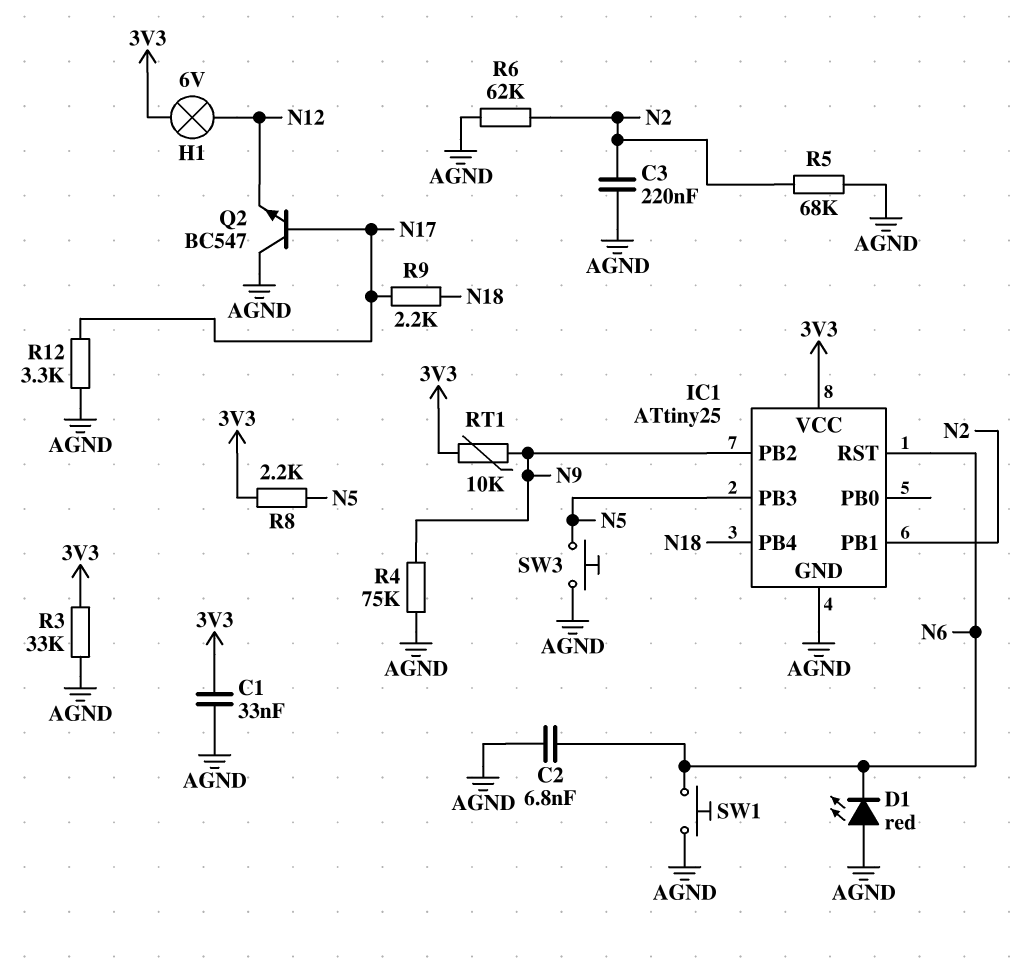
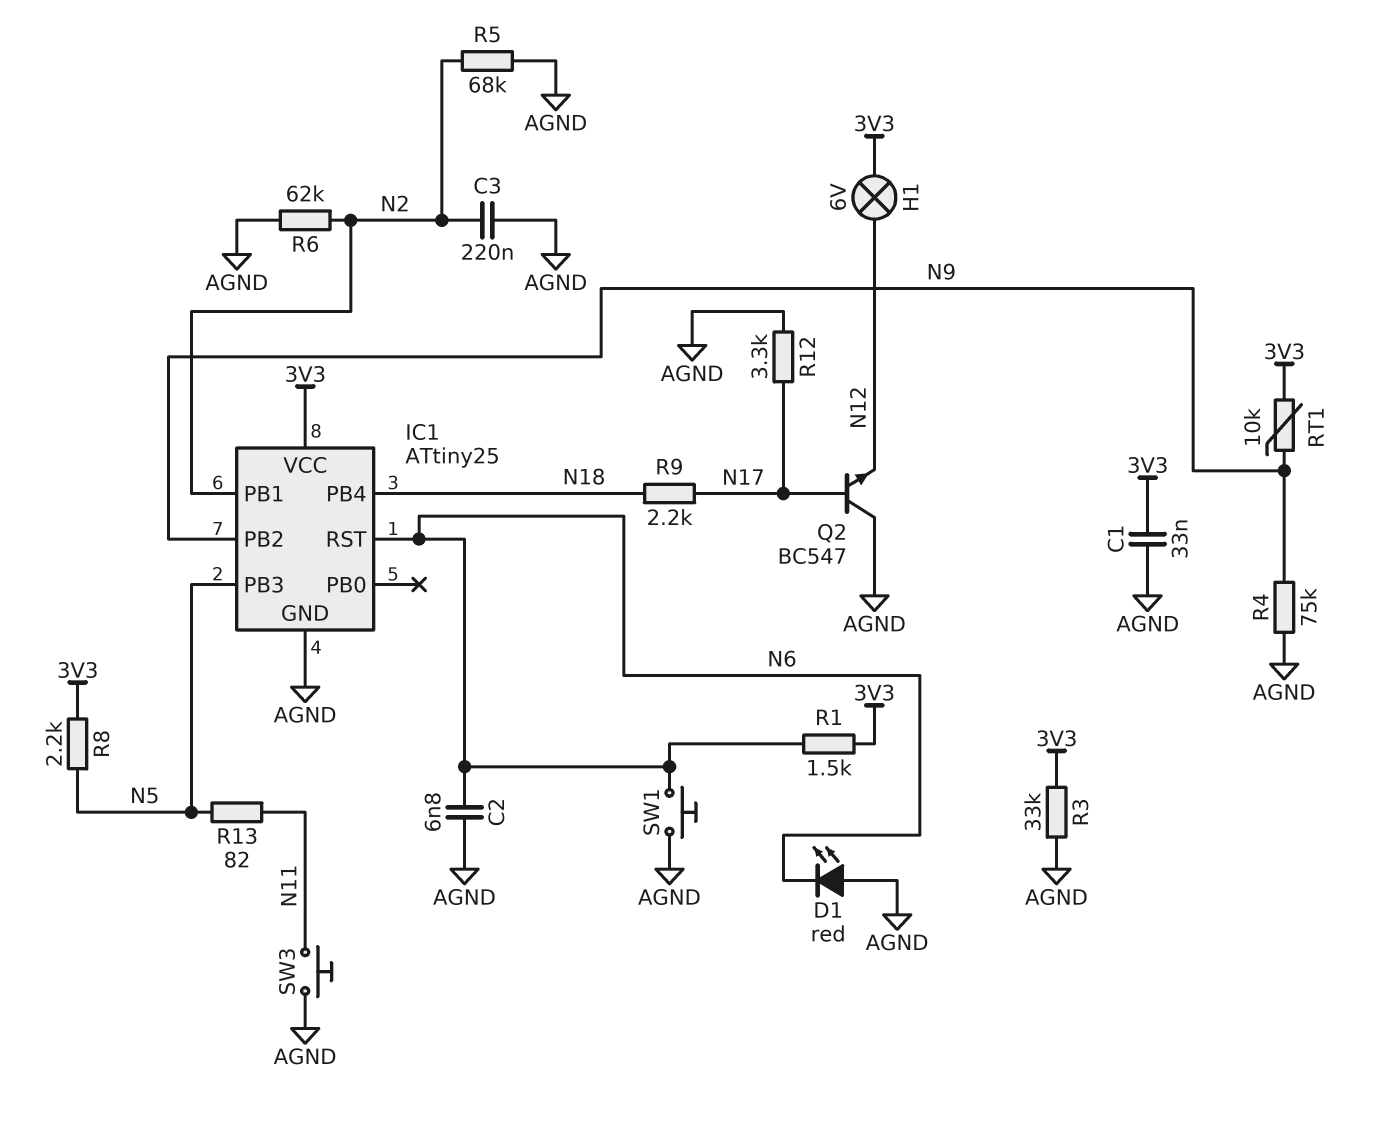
R1: none -> 1.5k (3V3, N6)
R13: none -> 82 (N5, N11)
SW3: button (AGND, N5) -> button (AGND, N11)

